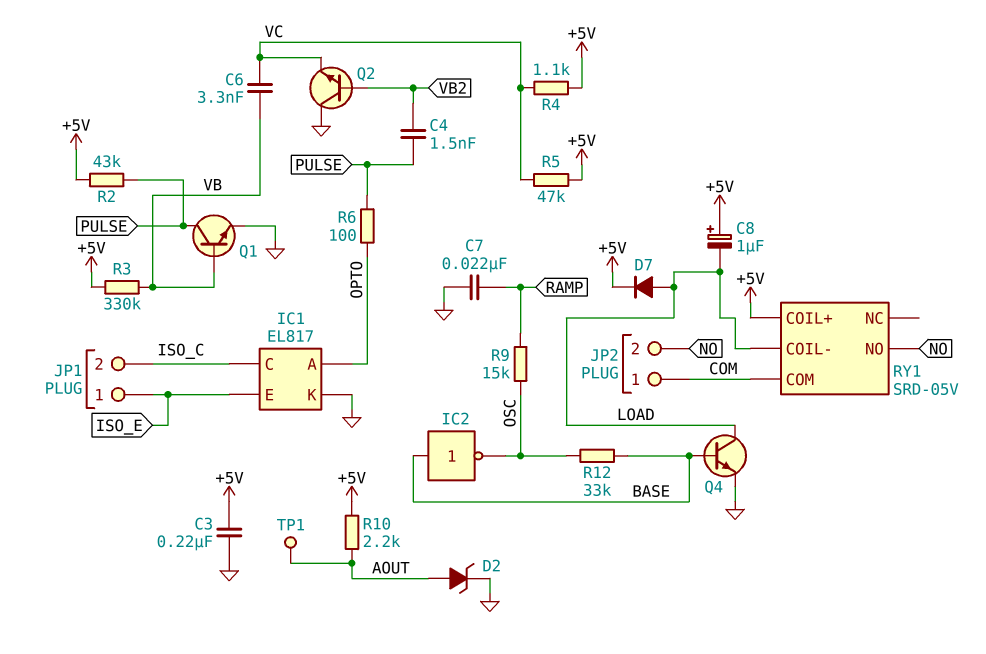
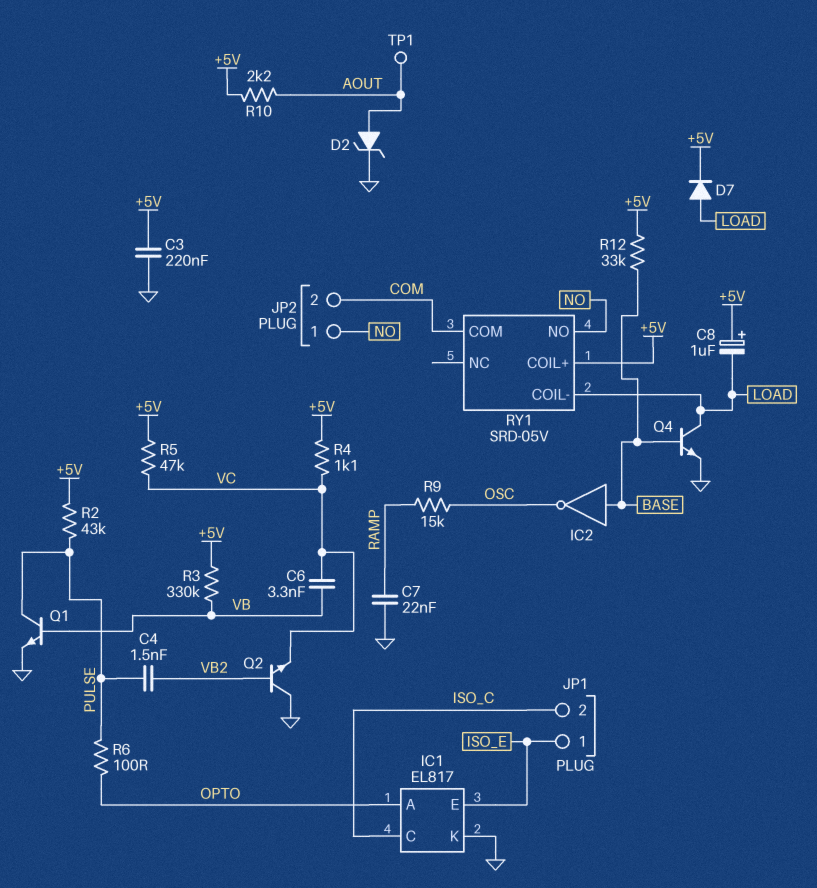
JP2 pin 1: COM -> NO
JP2 pin 2: NO -> COM
R12: 33k (BASE, OSC) -> 33k (+5V, BASE)

